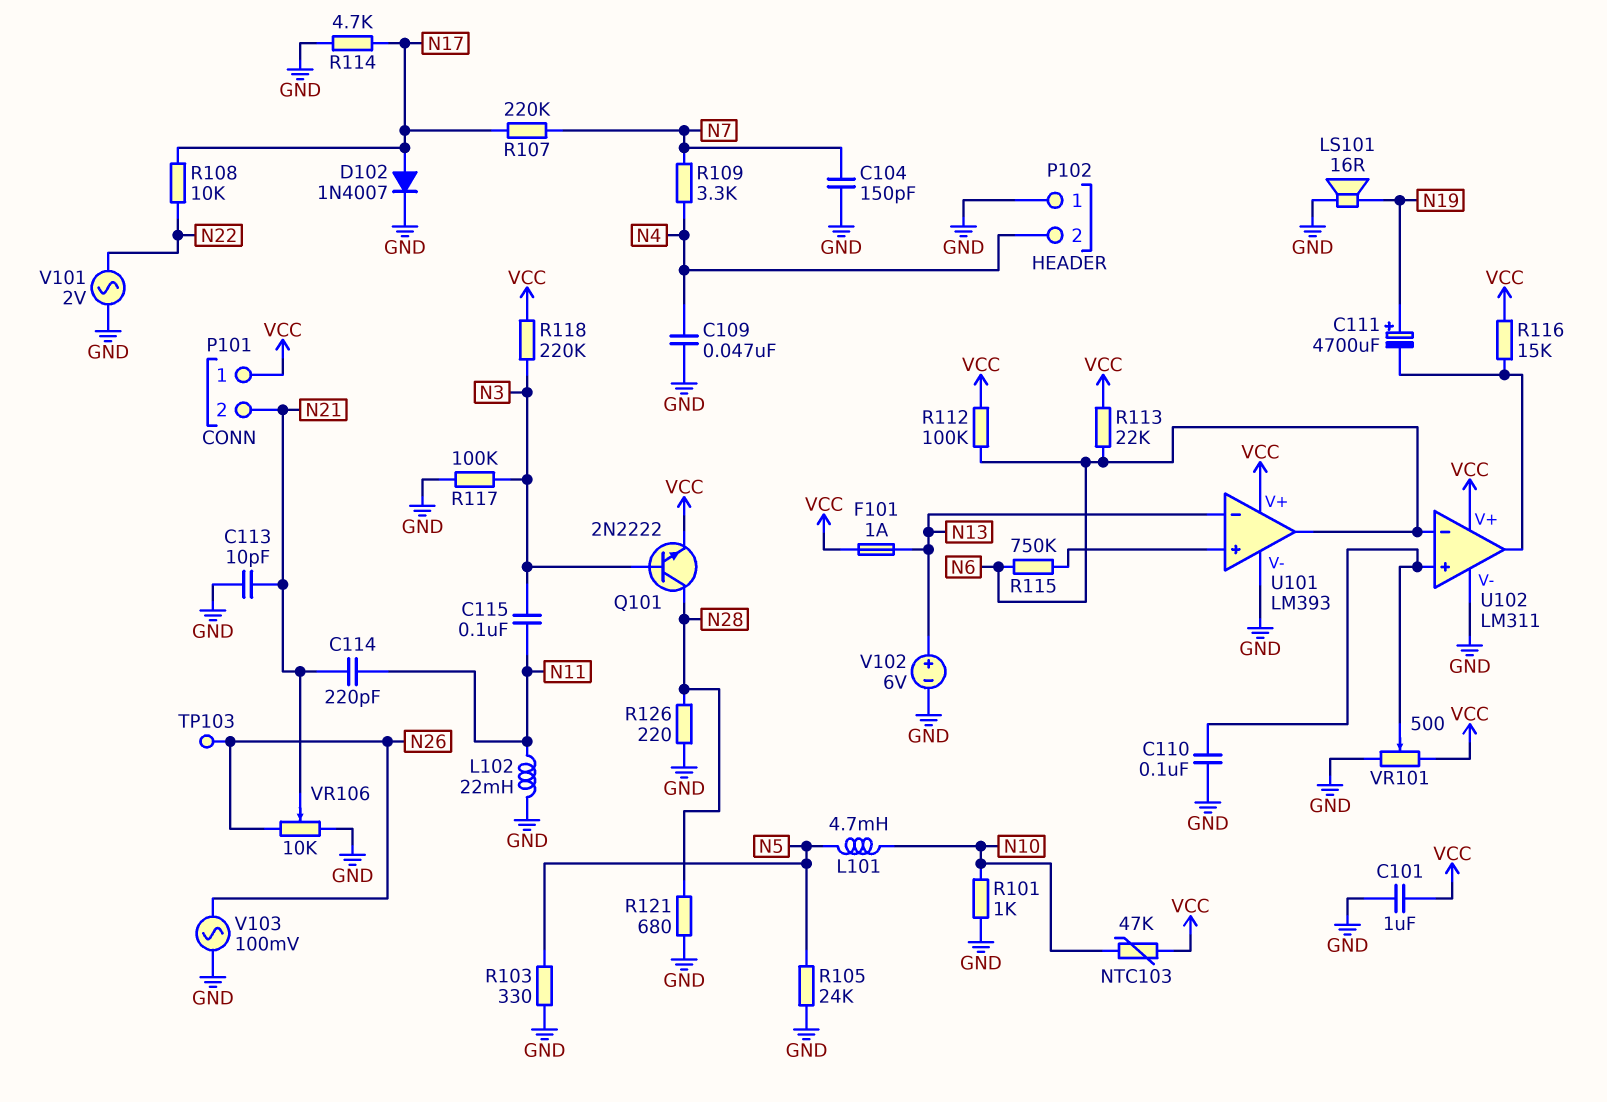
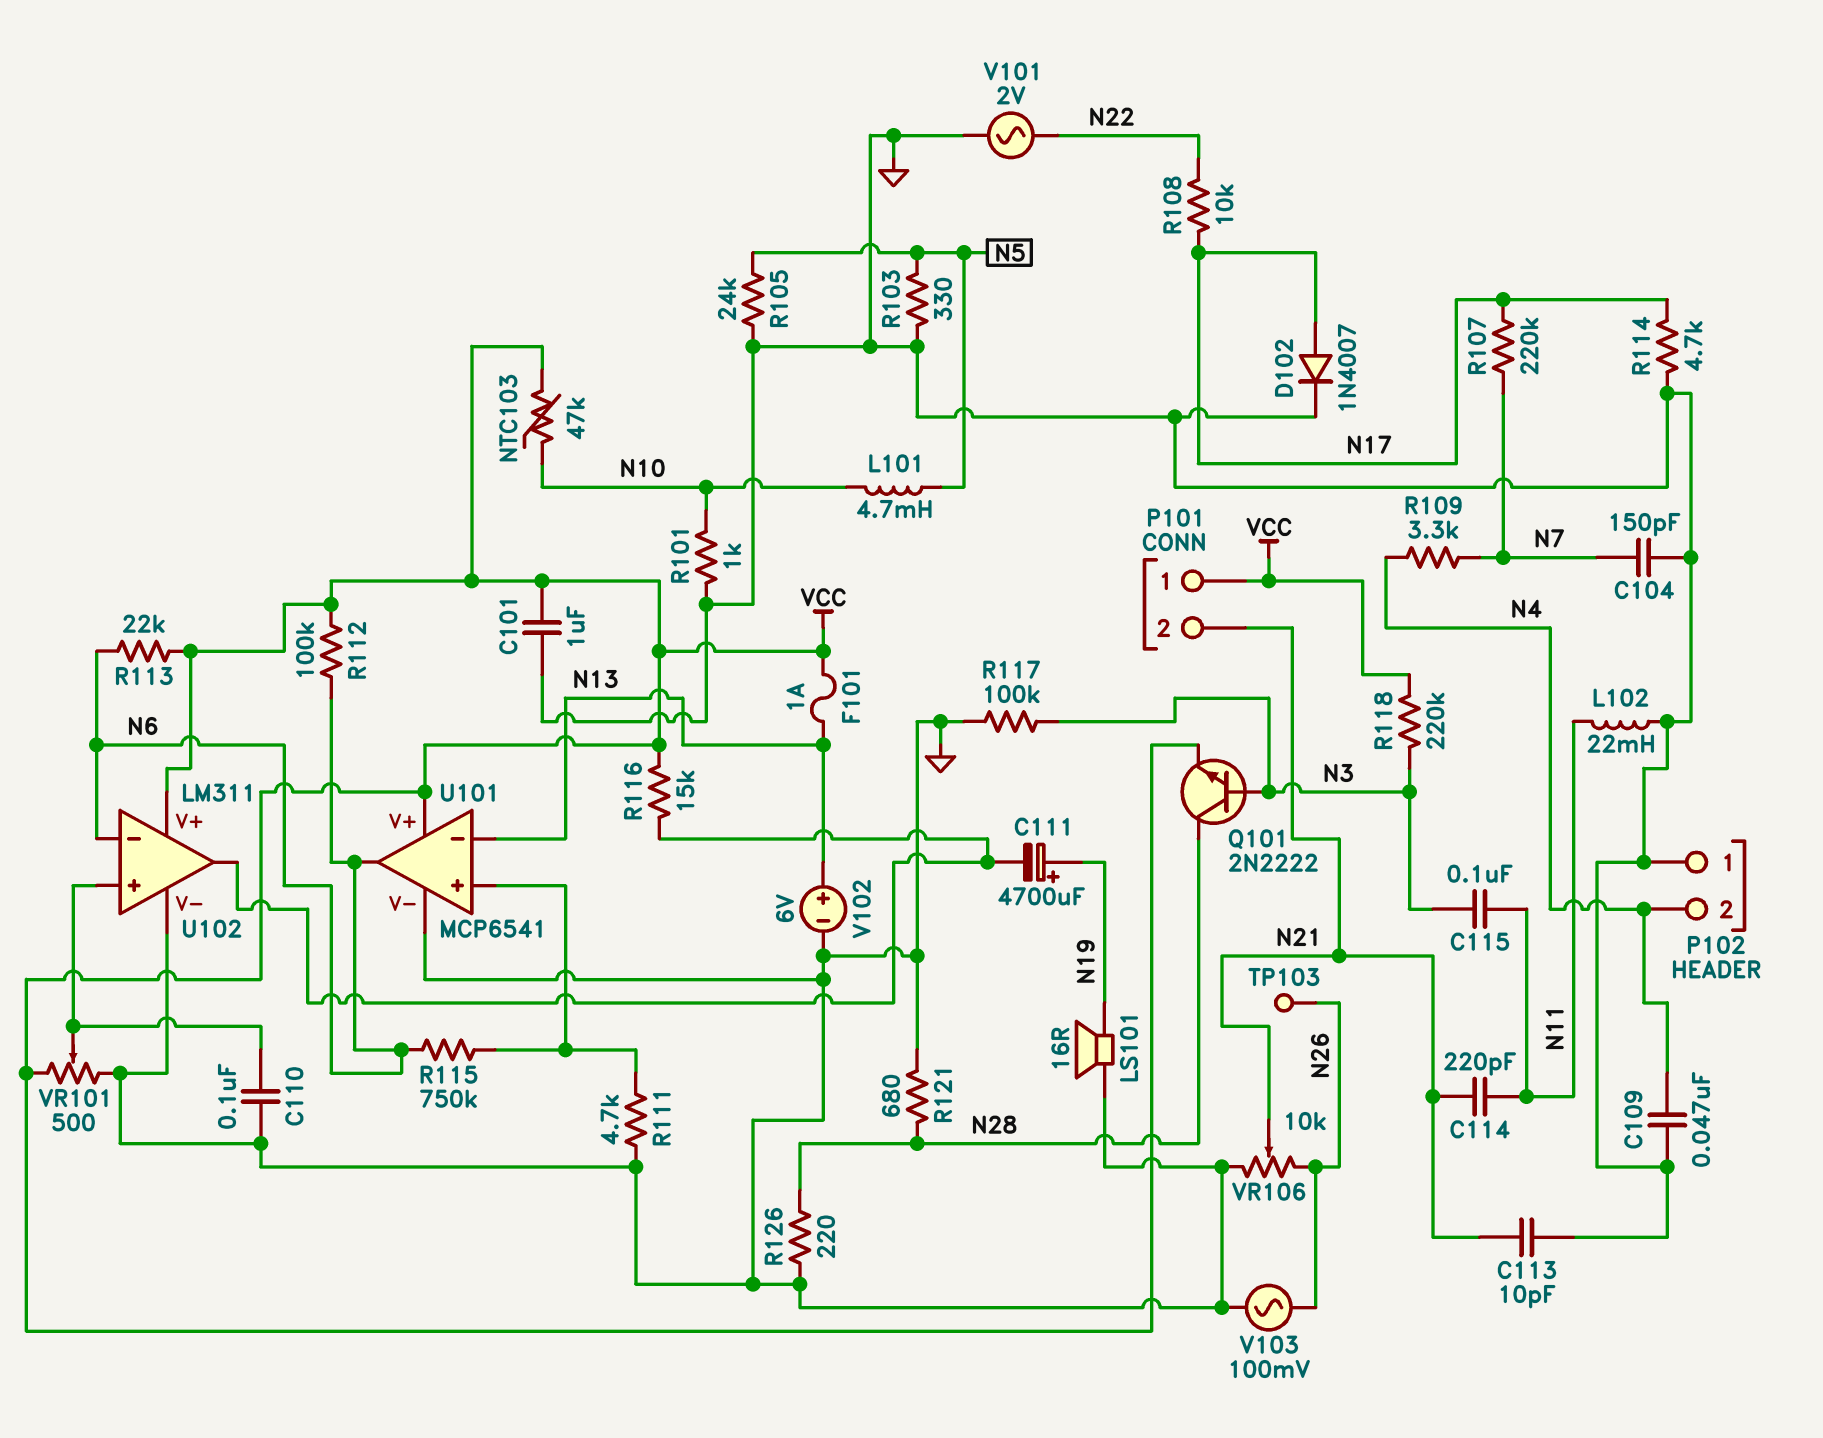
R111: none -> 4.7k (GND, U101/in+)
U101: LM393 -> MCP6541

